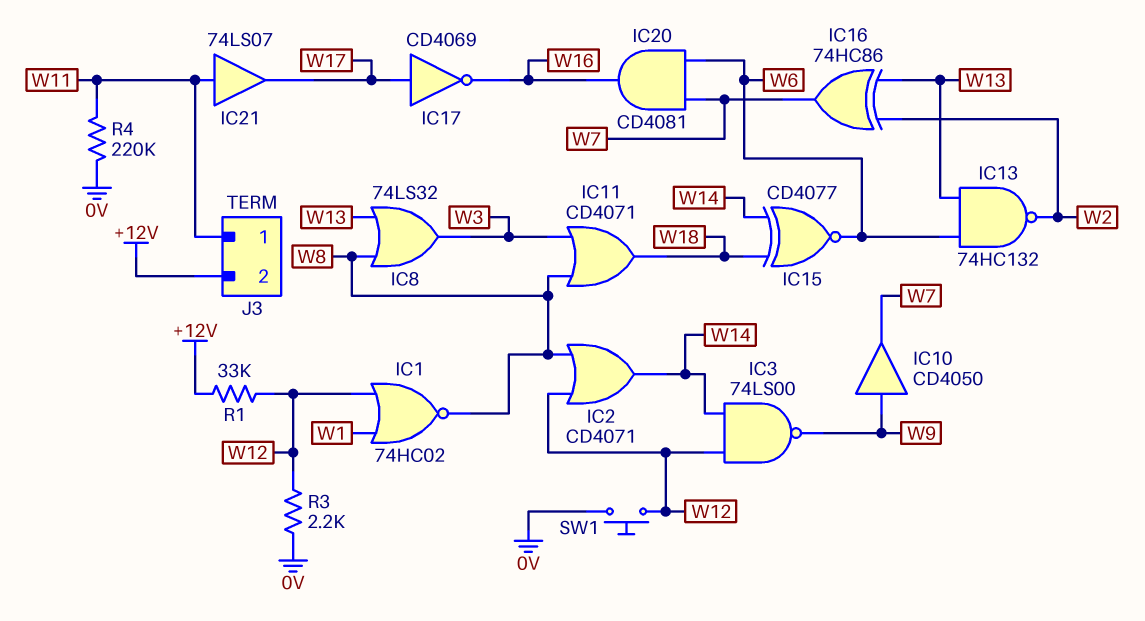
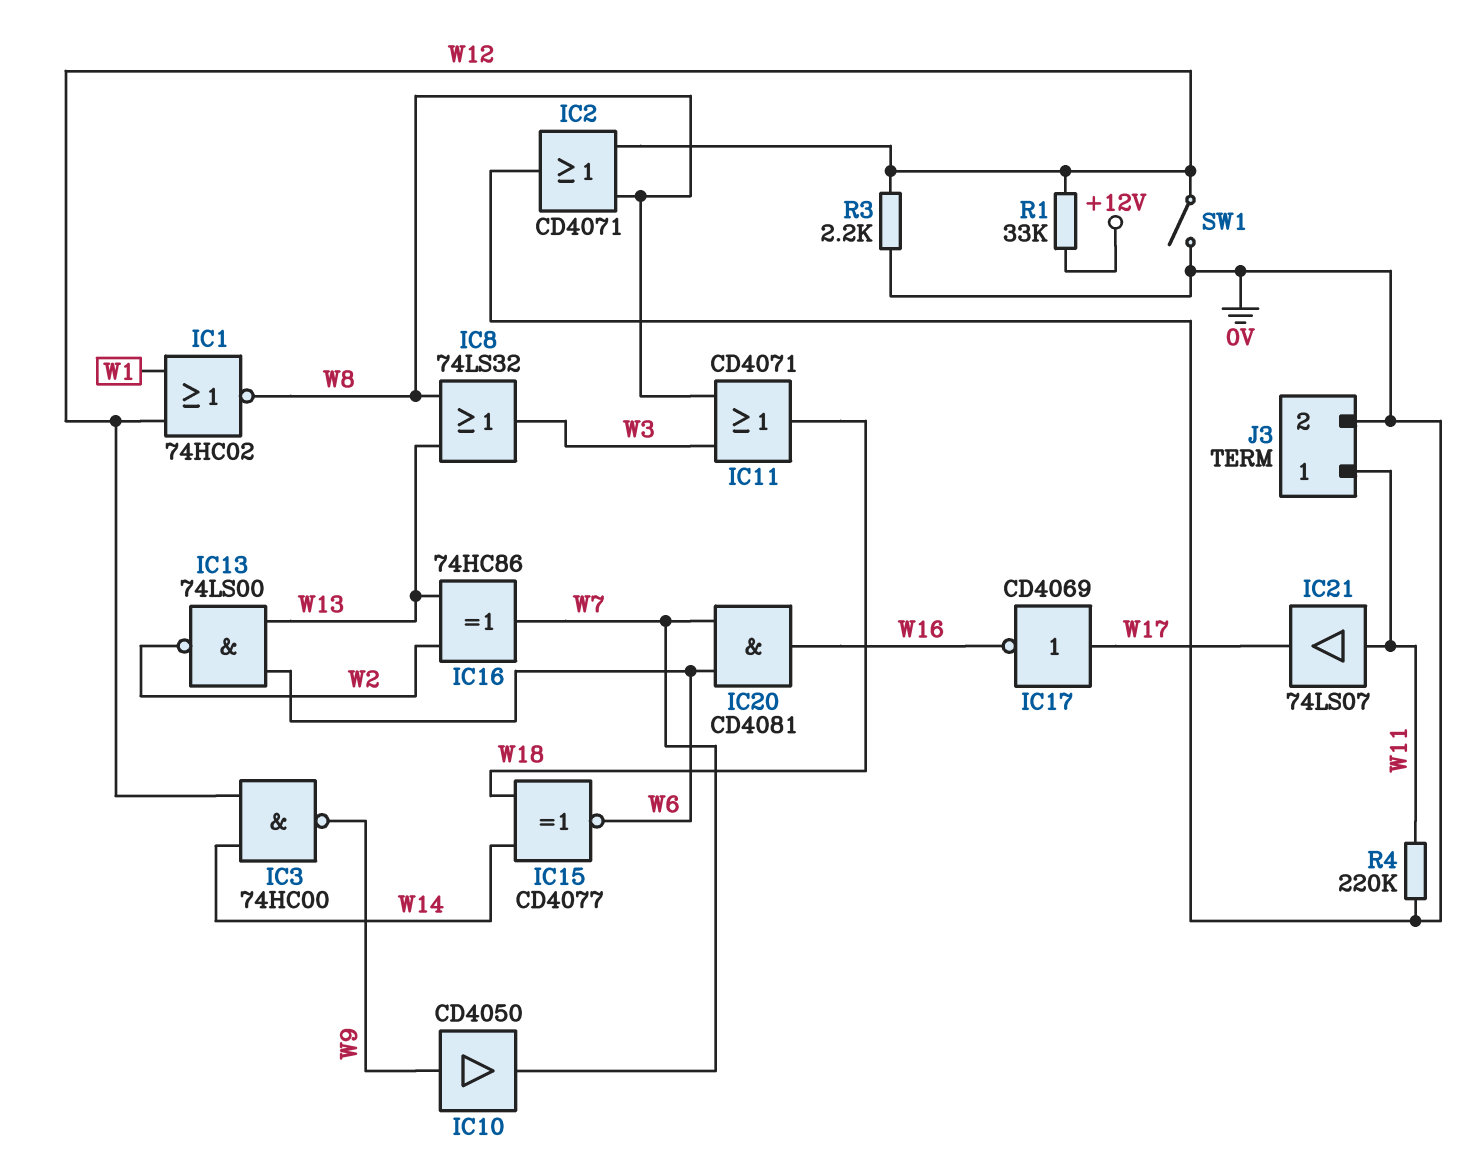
IC2: OR CD4071 (in W8, in W12, out W14) -> OR CD4071 (in W8, in W12, out 0V)
IC3: NAND 74LS00 (in W12, in W14, out W9) -> NAND 74HC00 (in W12, in W14, out W9)
IC13: NAND 74HC132 (in W6, in W13, out W2) -> NAND 74LS00 (in W6, in W13, out W2)
J3 pin 2: +12V -> 0V
SW1: button (0V, W12) -> switch (0V, W12)

